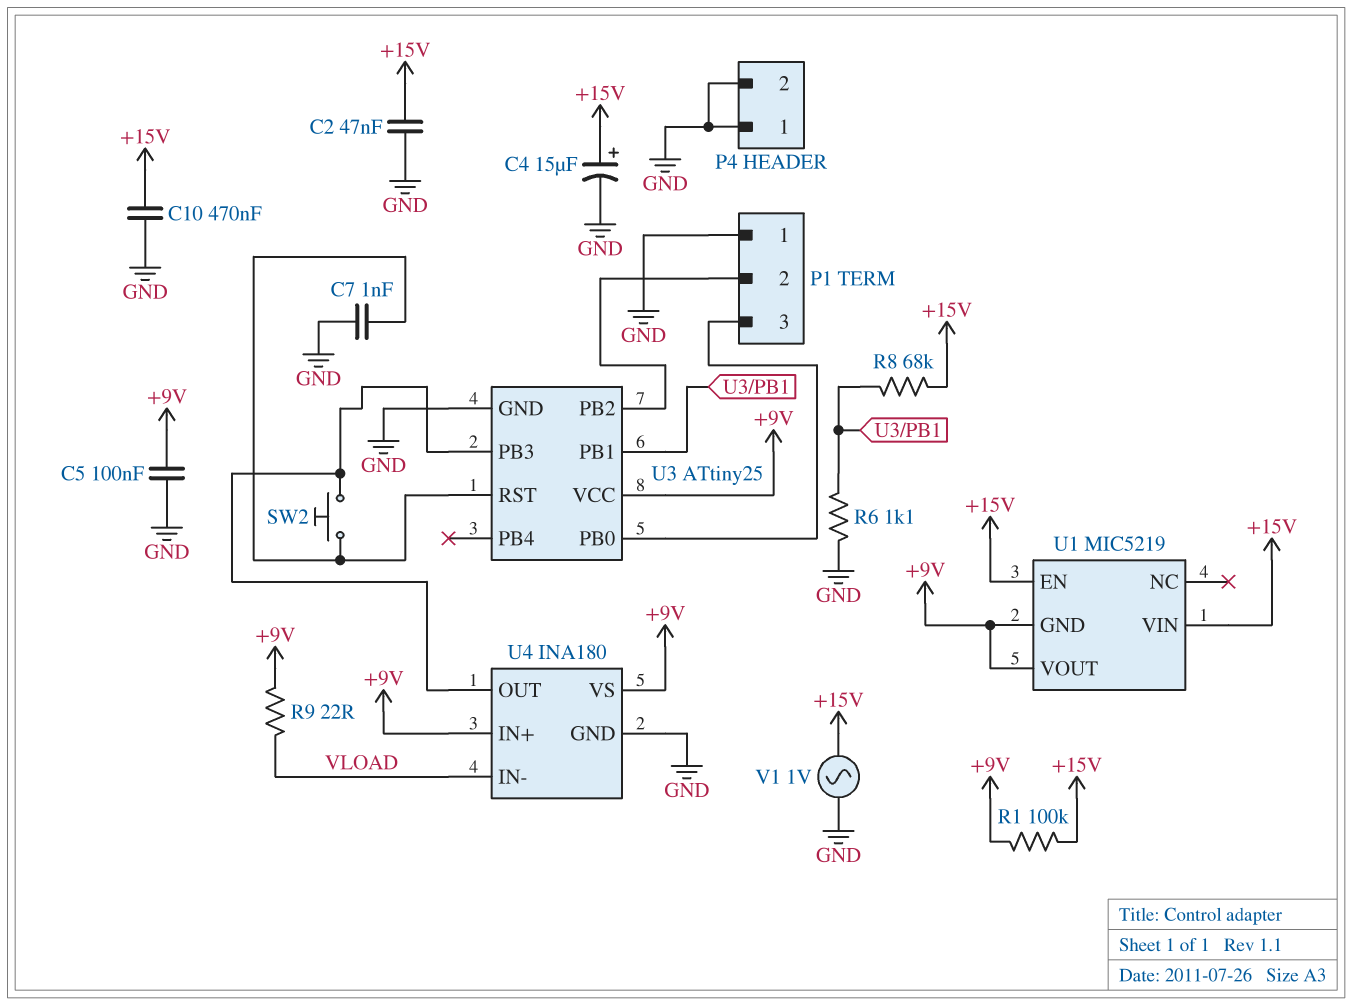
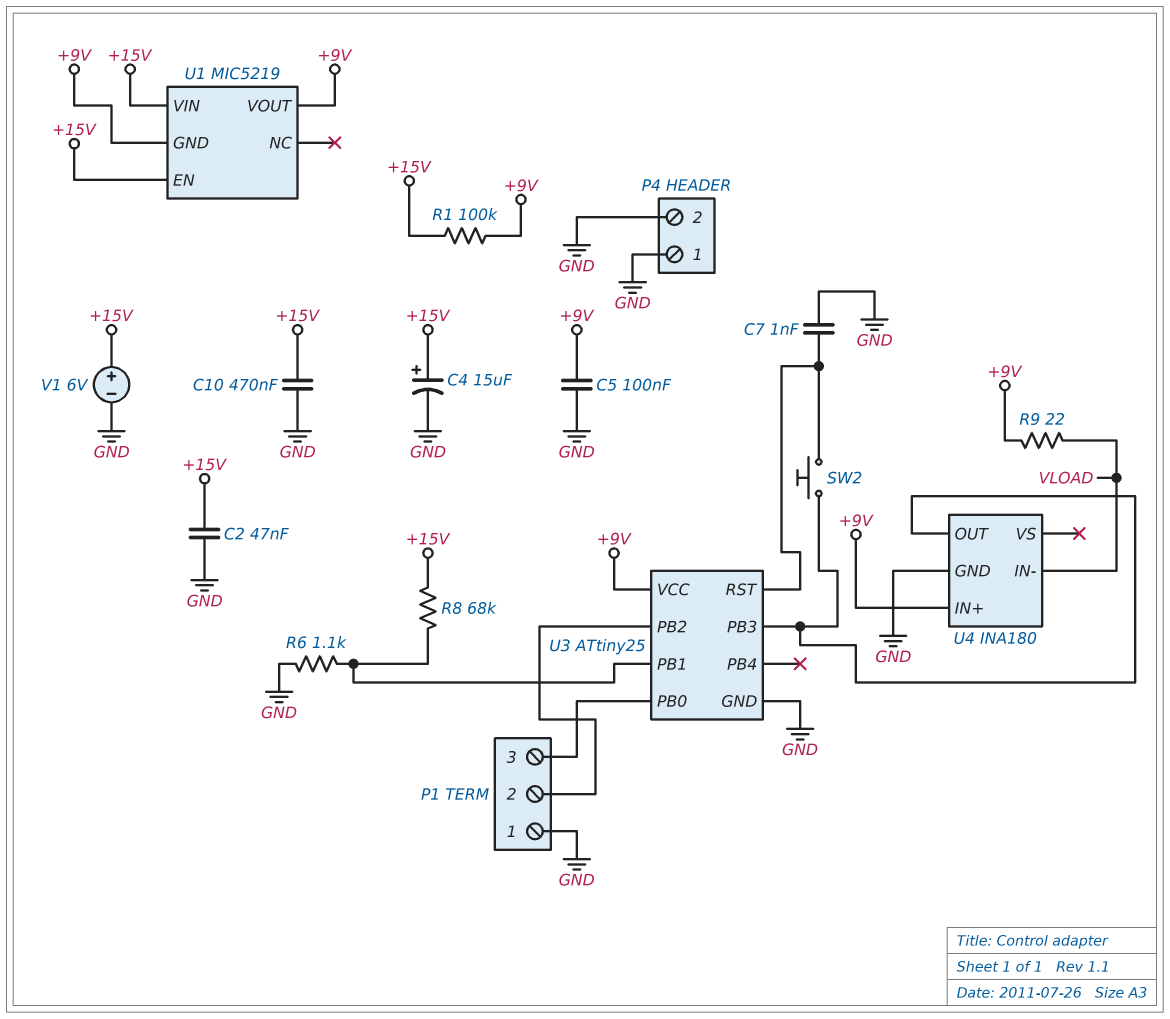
U4 pin VS: +9V -> none
V1: AC 1V (+15V, GND) -> 6V (plus +15V, minus GND)

